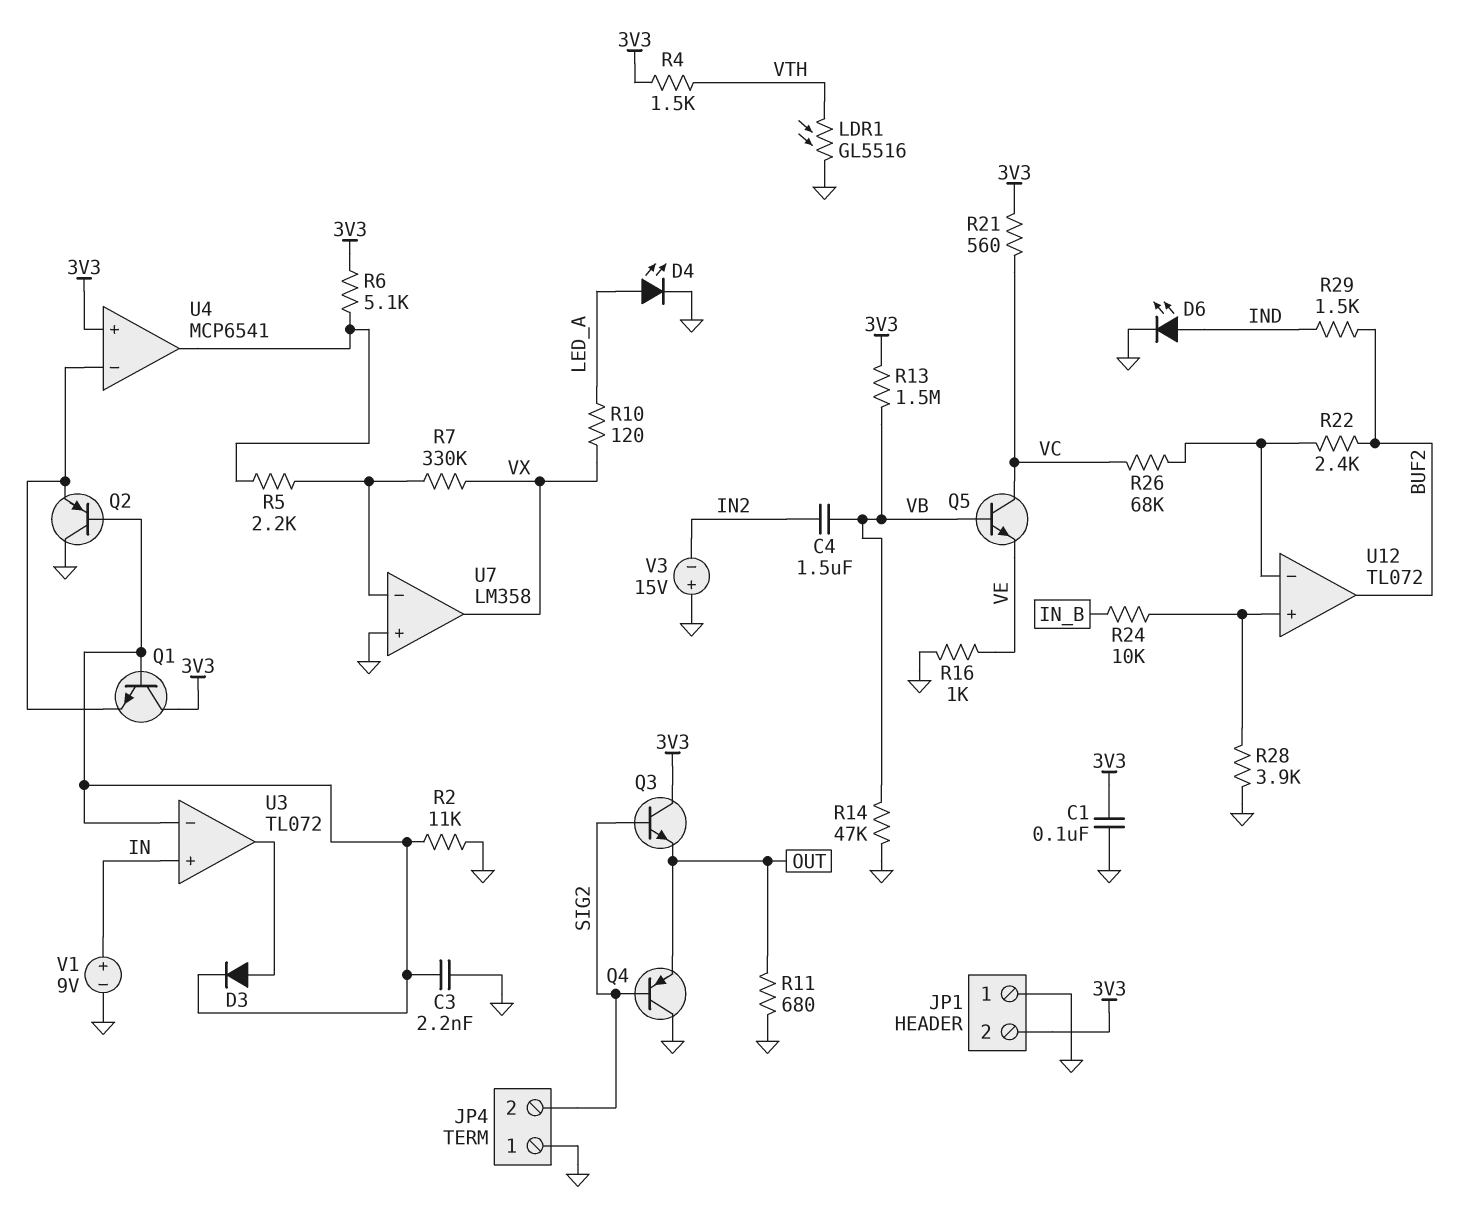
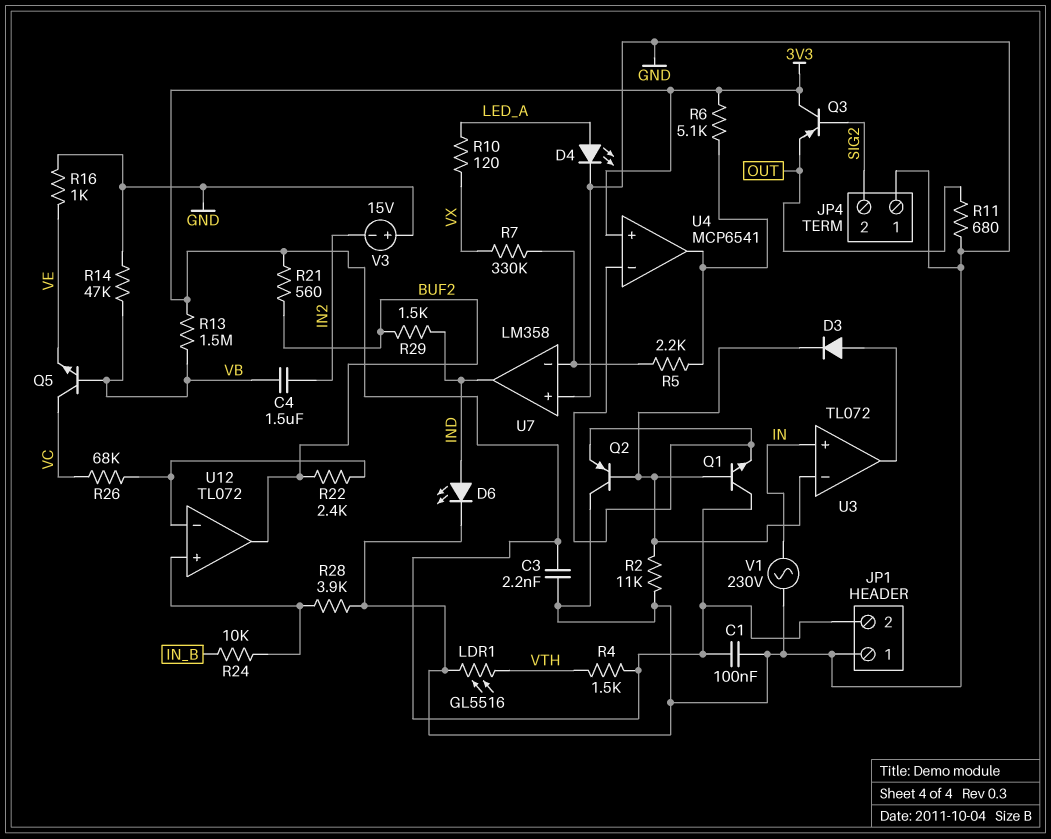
C3: 2.2nF (GND, U3/in-) -> 2.2nF (3V3, GND)
Q3: NPN (B SIG2, C 3V3, E OUT) -> PNP (B SIG2, C 3V3, E OUT)
Q4: PNP (B SIG2, C GND, E OUT) -> none
R21: 560 (3V3, VC) -> 560 (3V3, BUF2)
U7 pin out: VX -> IND
V1: 9V (plus IN, minus GND) -> AC 230V (GND, IN)

